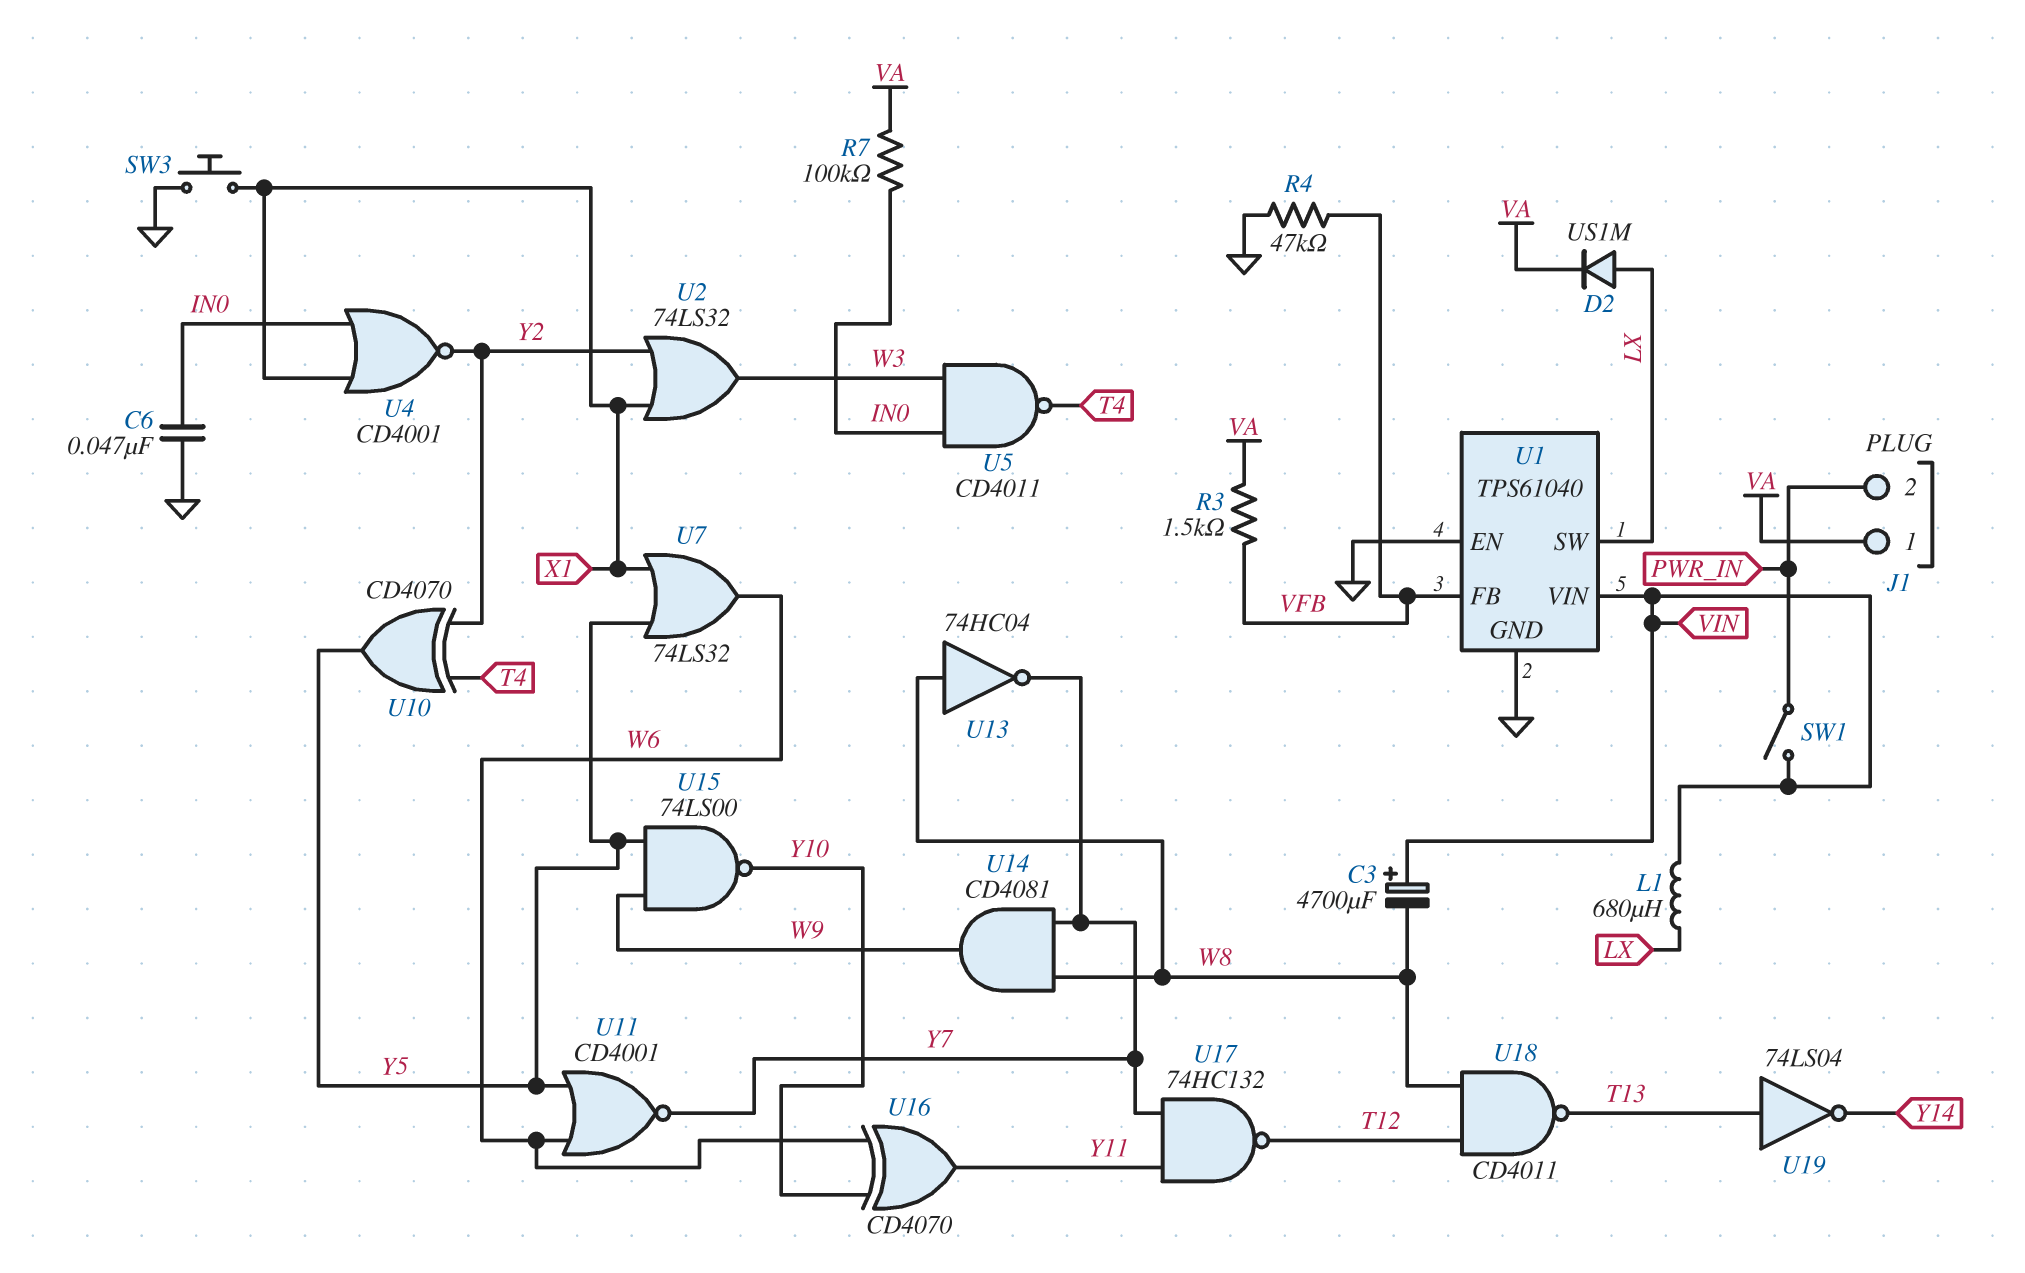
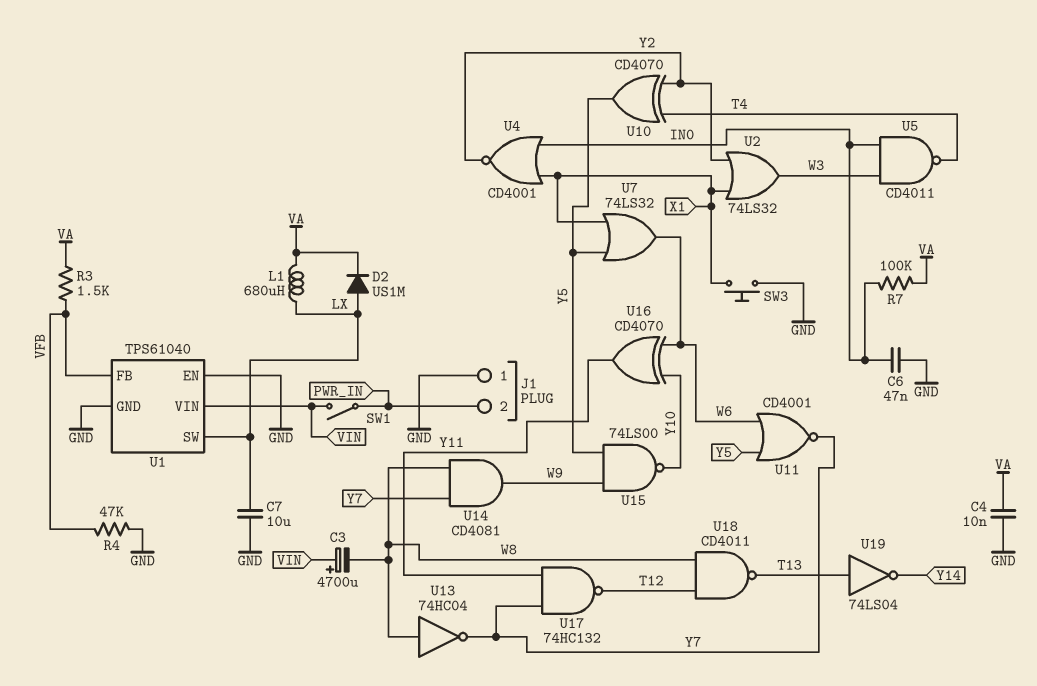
C4: none -> 10nF (GND, VA)
C7: none -> 10uF (GND, LX)
J1 pin 1: VA -> GND
L1: 680uH (LX, VIN) -> 680uH (LX, VA)

